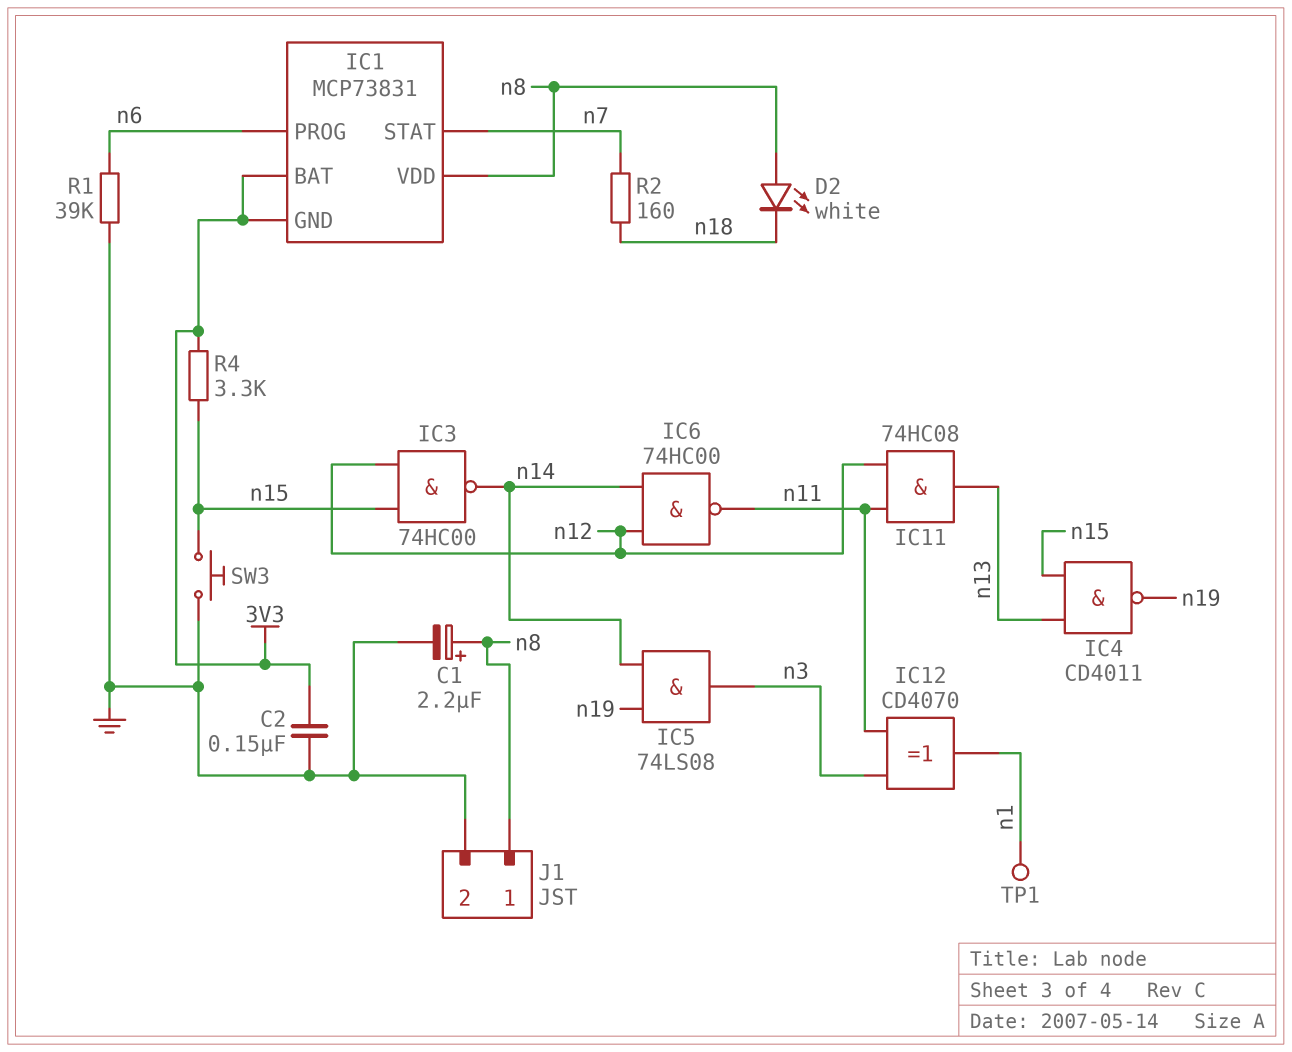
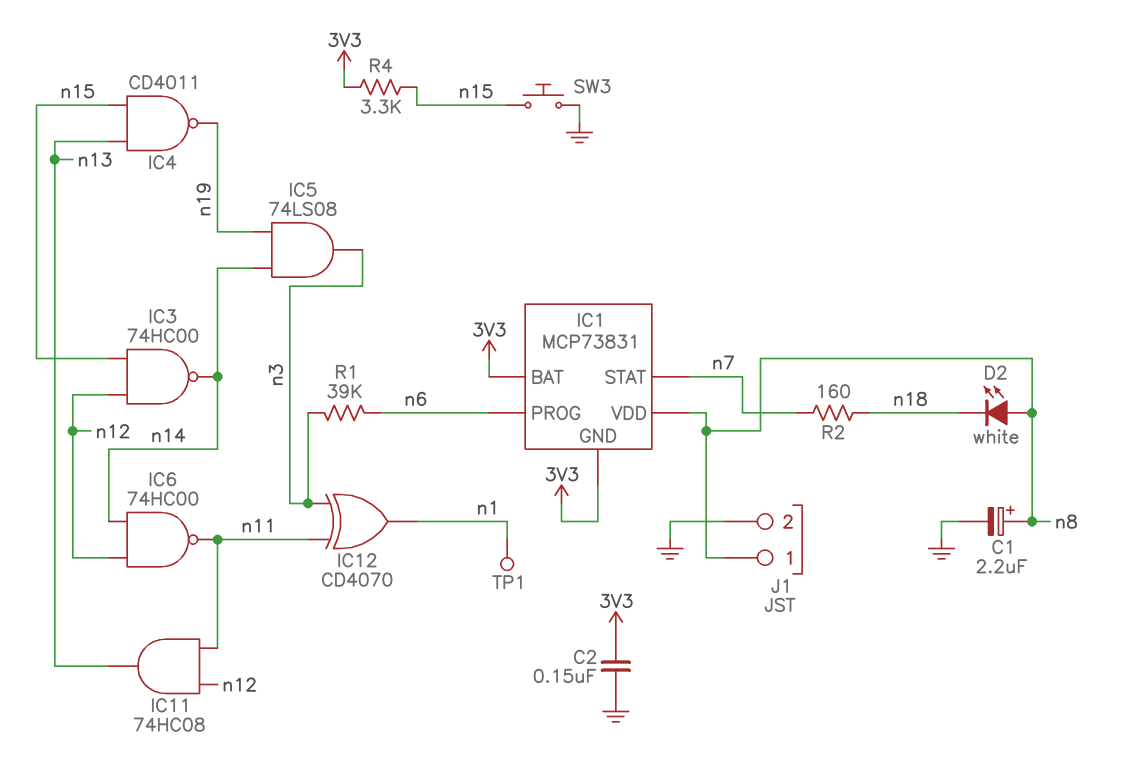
R1: 39k (GND, n6) -> 39k (n3, n6)

